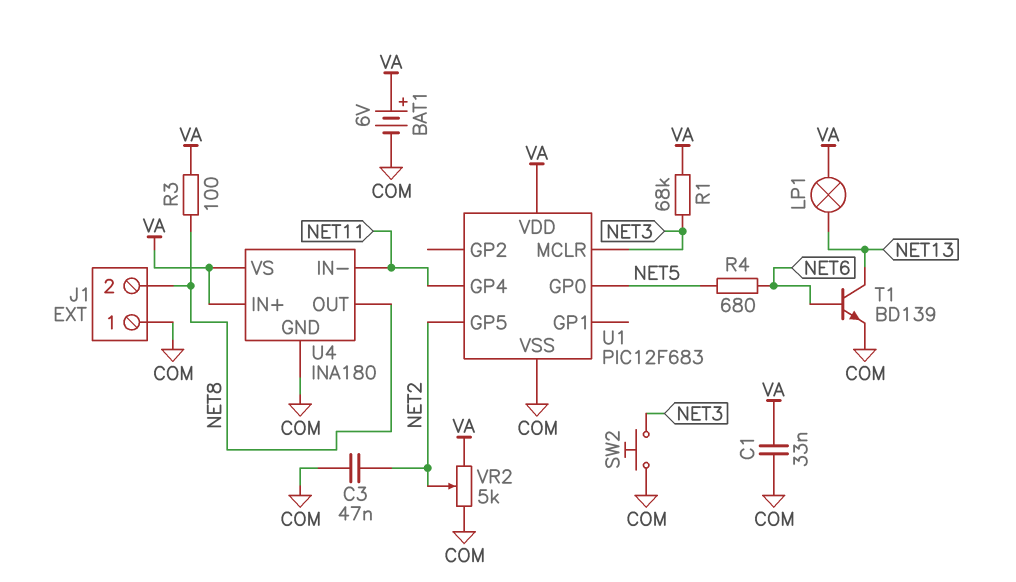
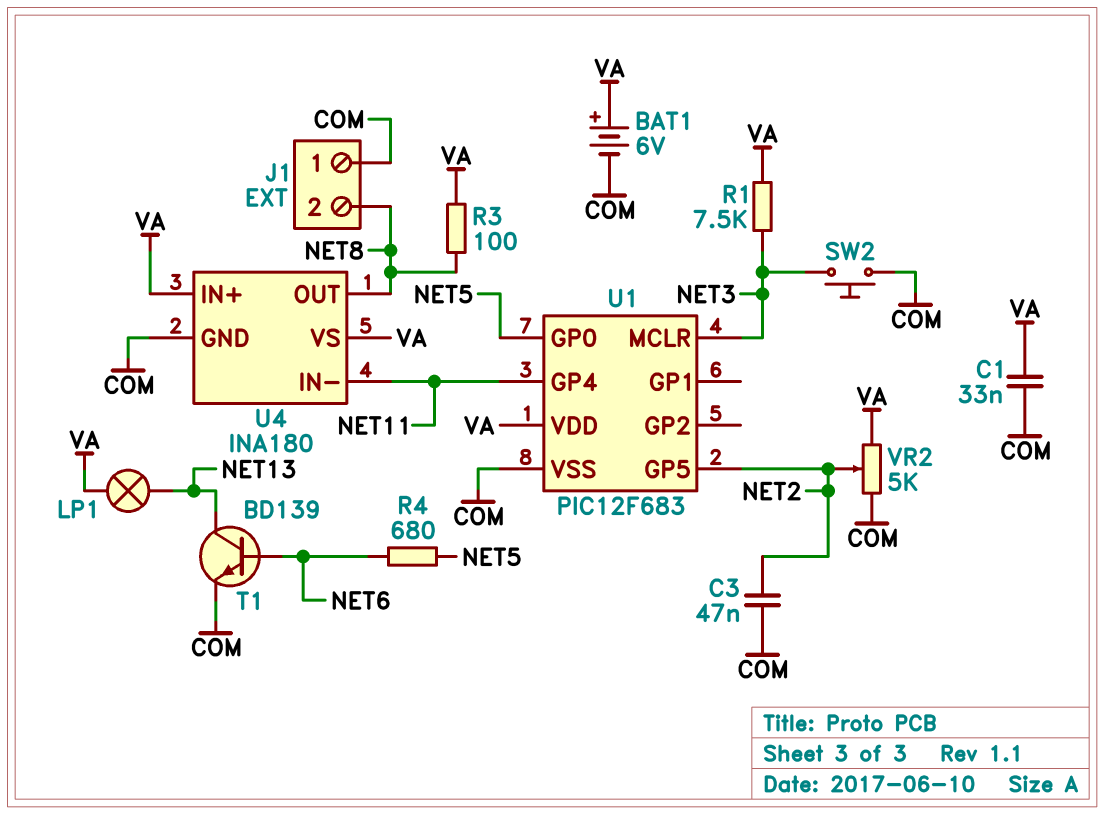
R1: 68k (NET3, VA) -> 7.5k (NET3, VA)

